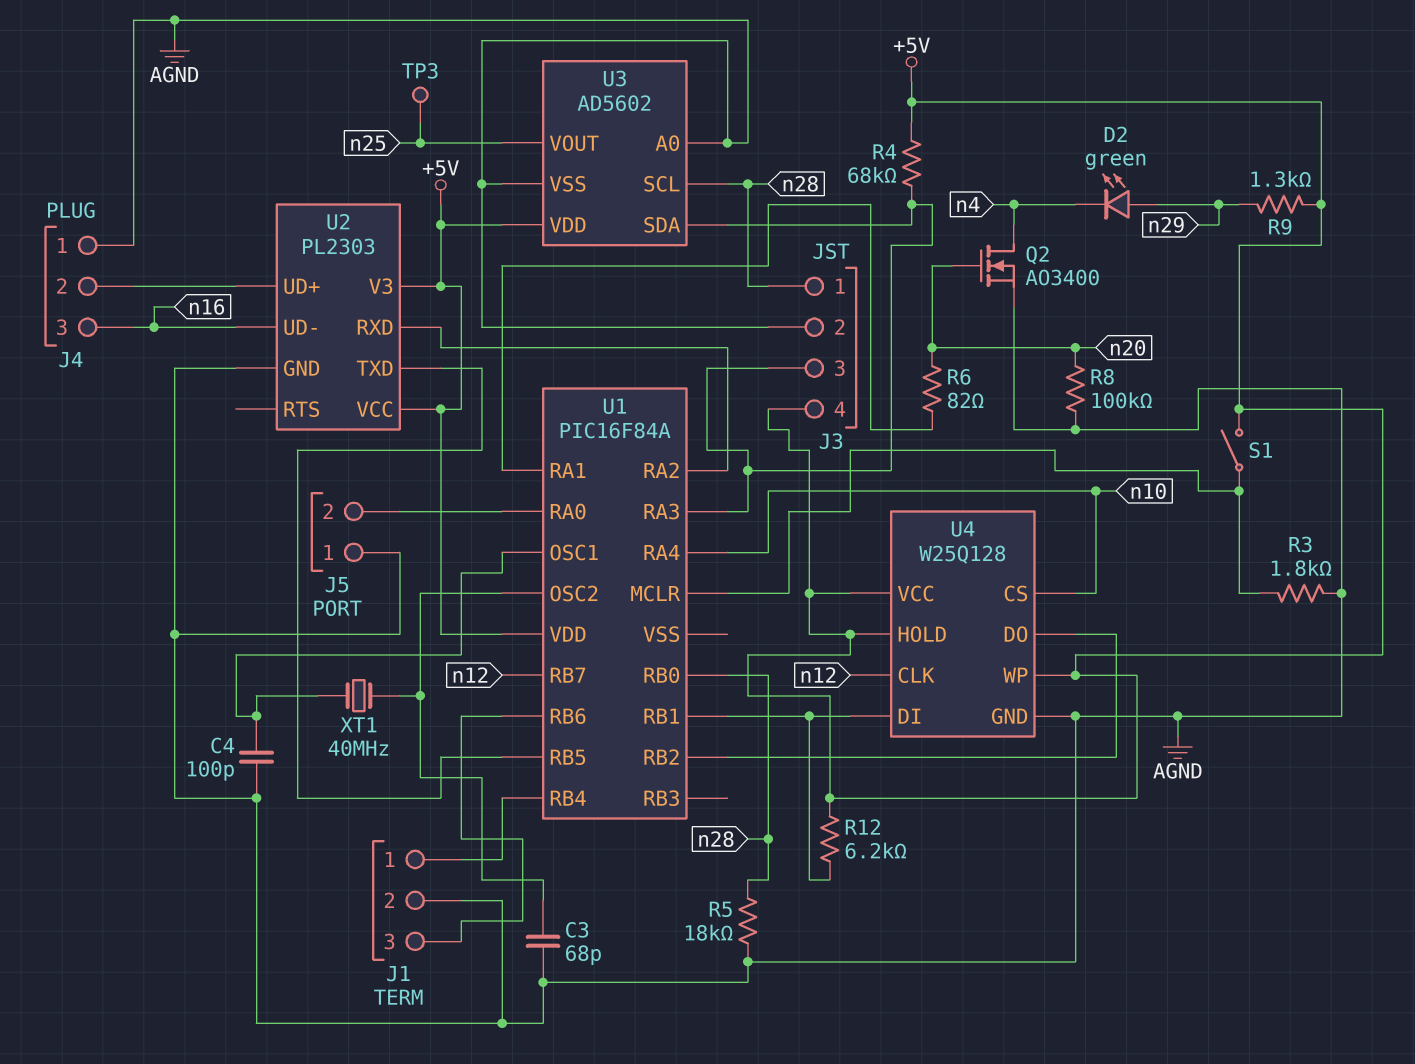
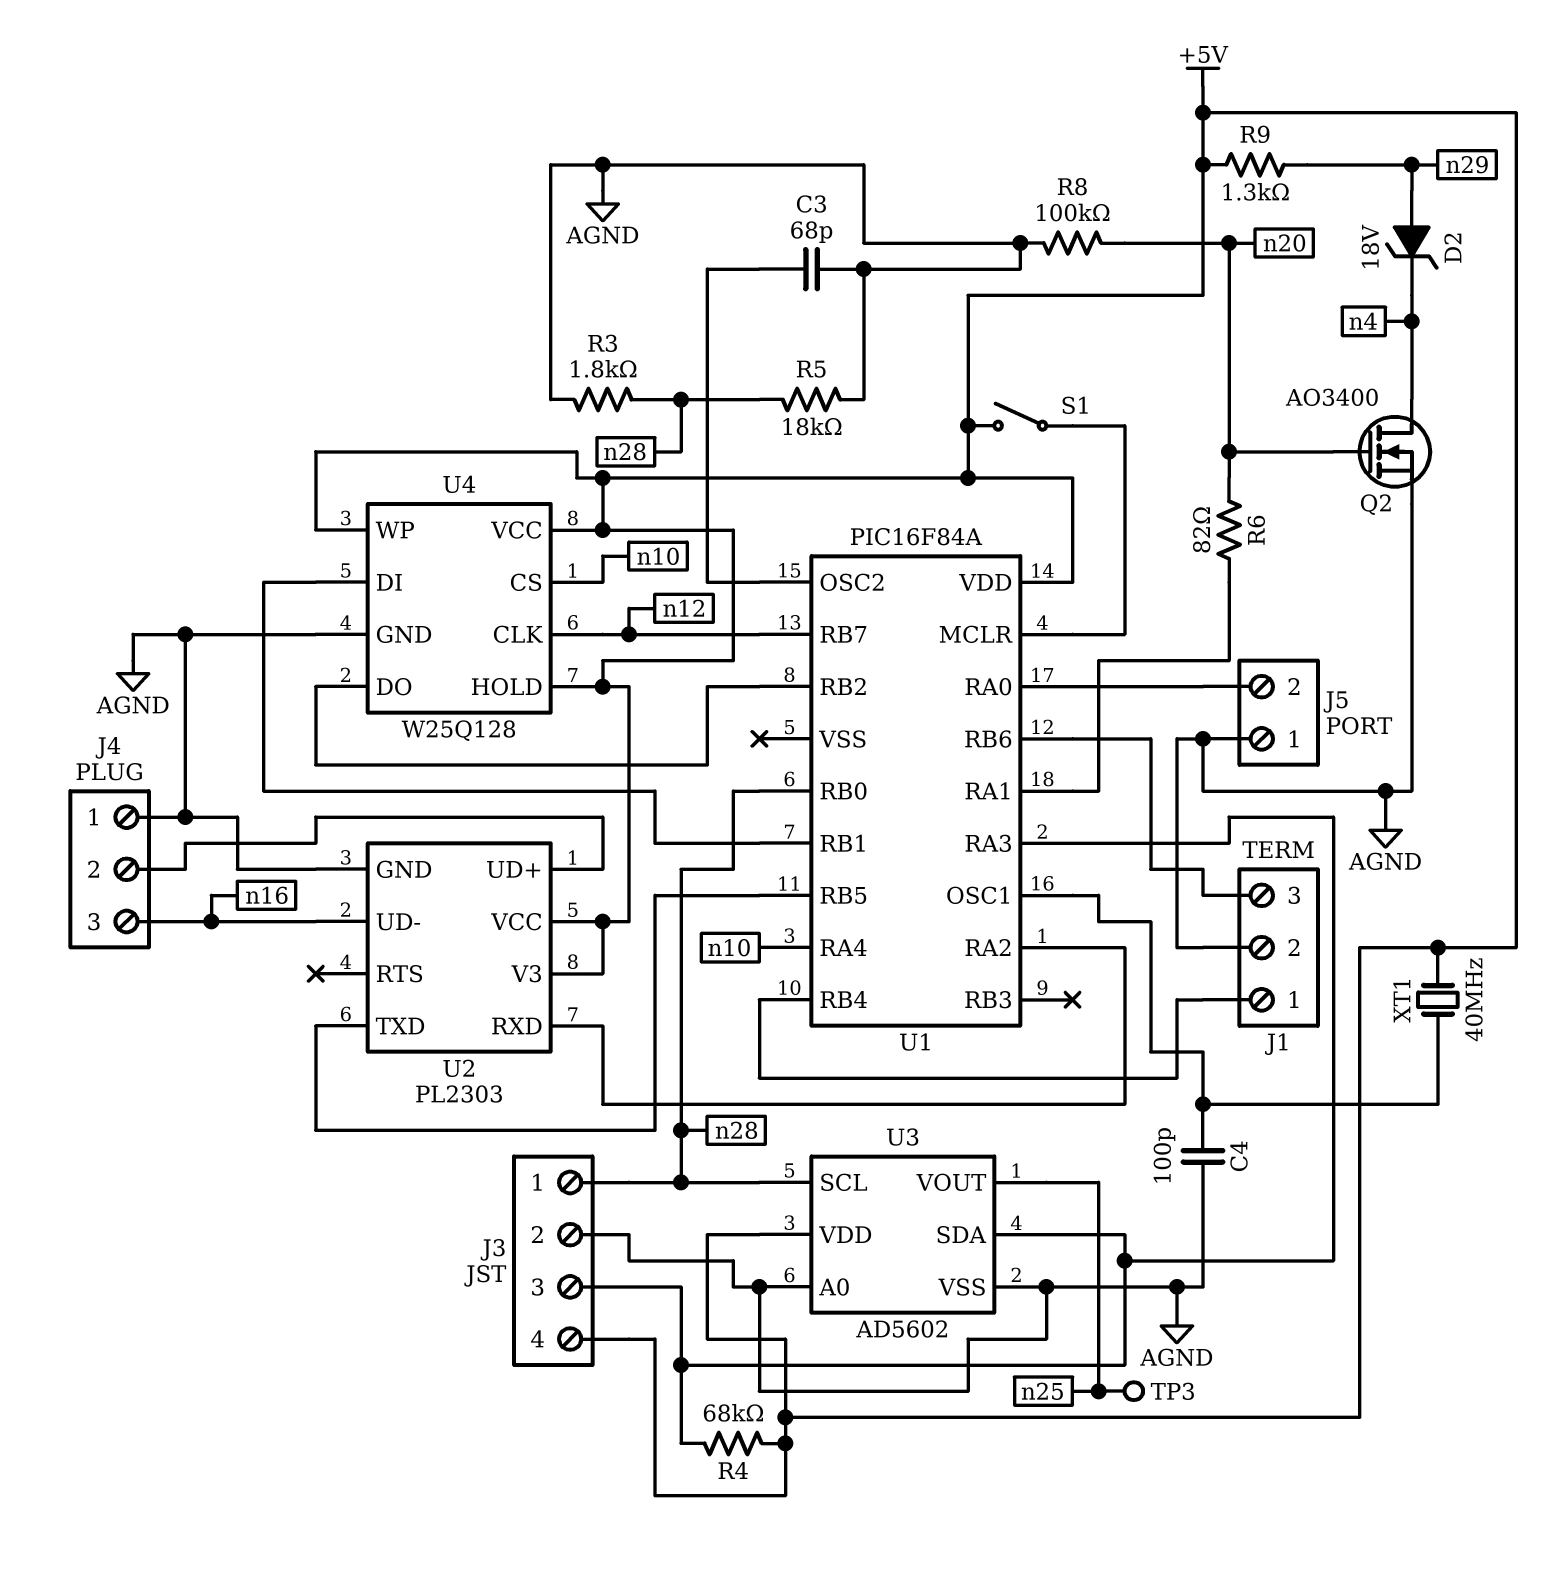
D2: LED green (A n29, K n4) -> zener 18V (A n29, K n4)
R3: 1.8k (AGND, U1/MCLR) -> 1.8k (AGND, n28)
R12: 6.2k (+5V, U1/RB1) -> none
XT1: 40MHz (U1/OSC1, U1/OSC2) -> 40MHz (+5V, U1/OSC1)

